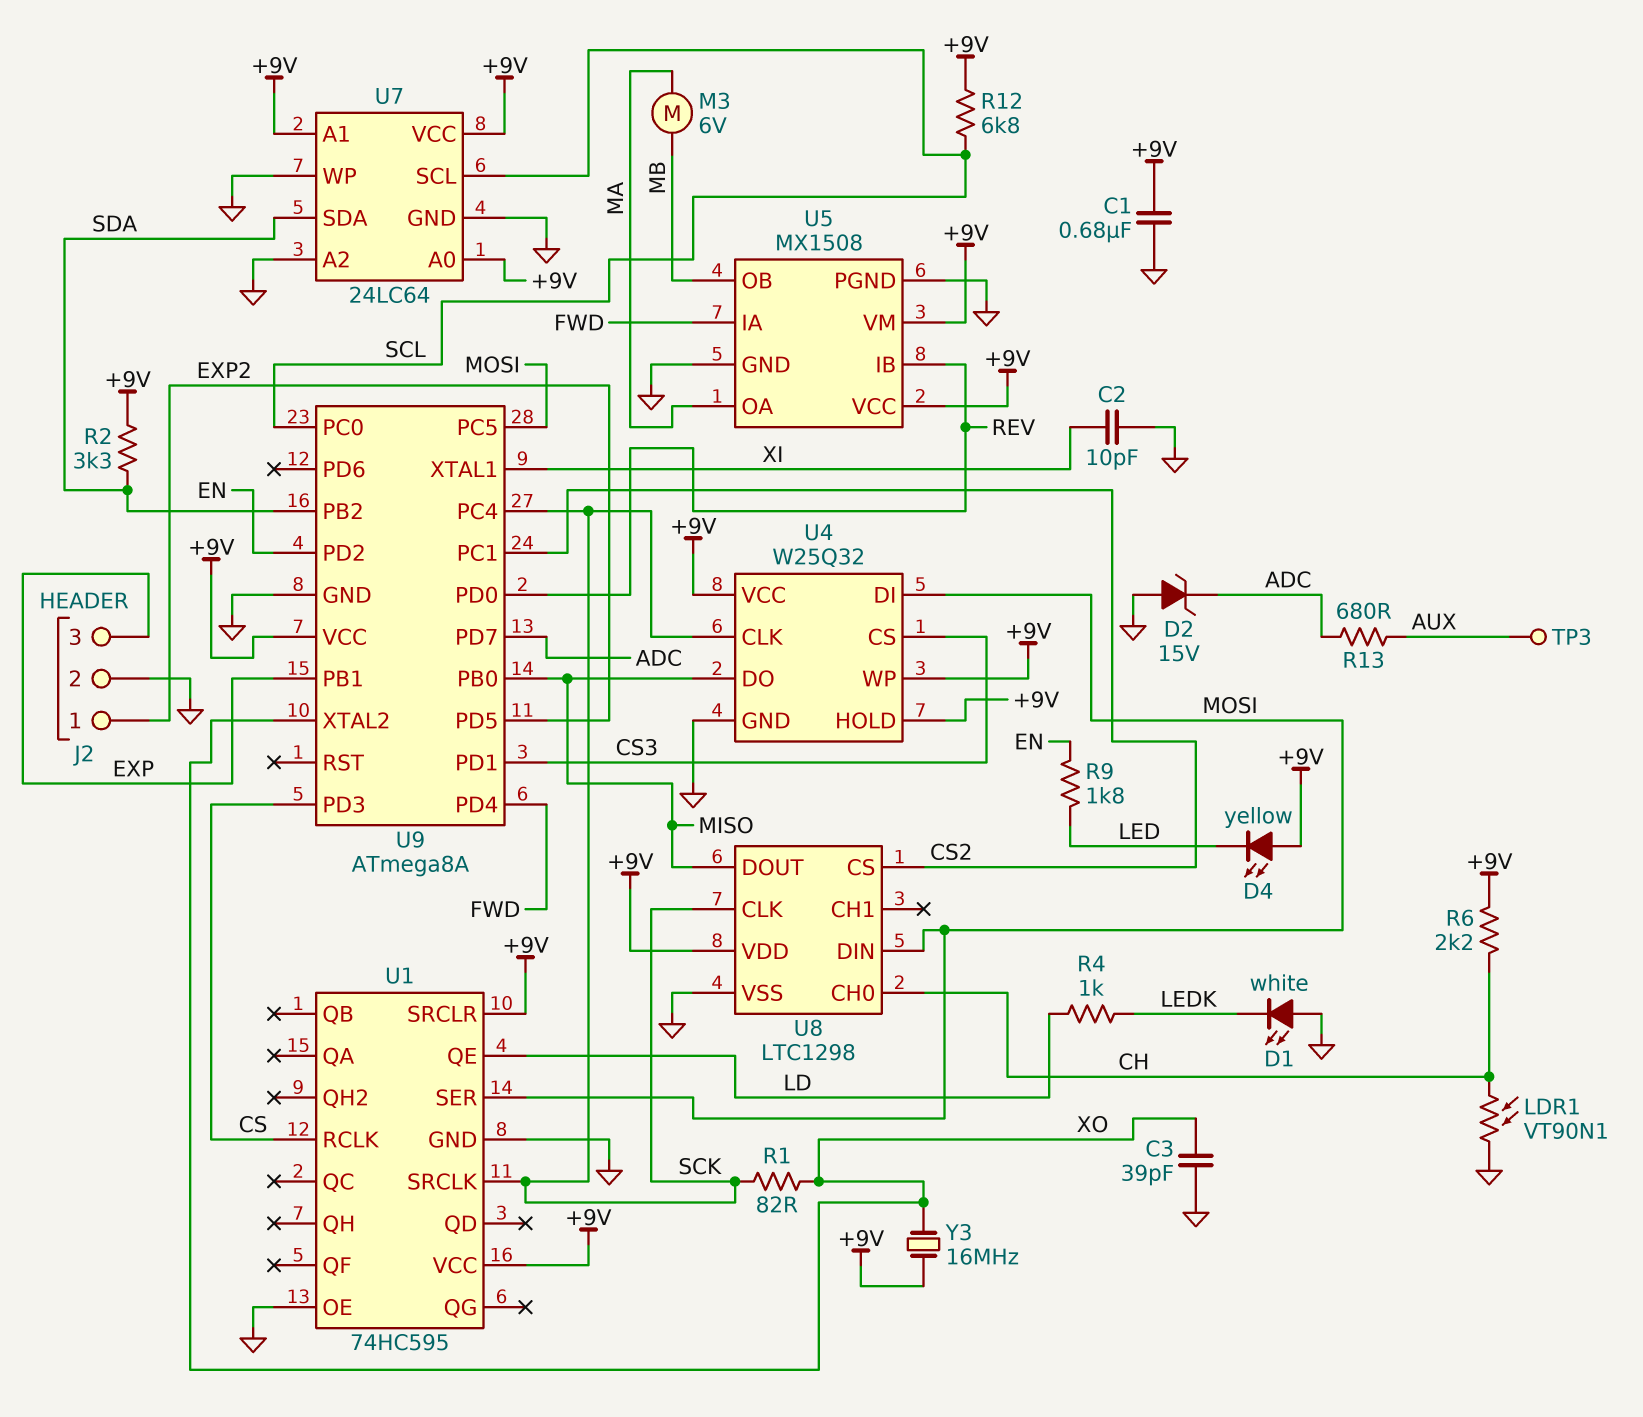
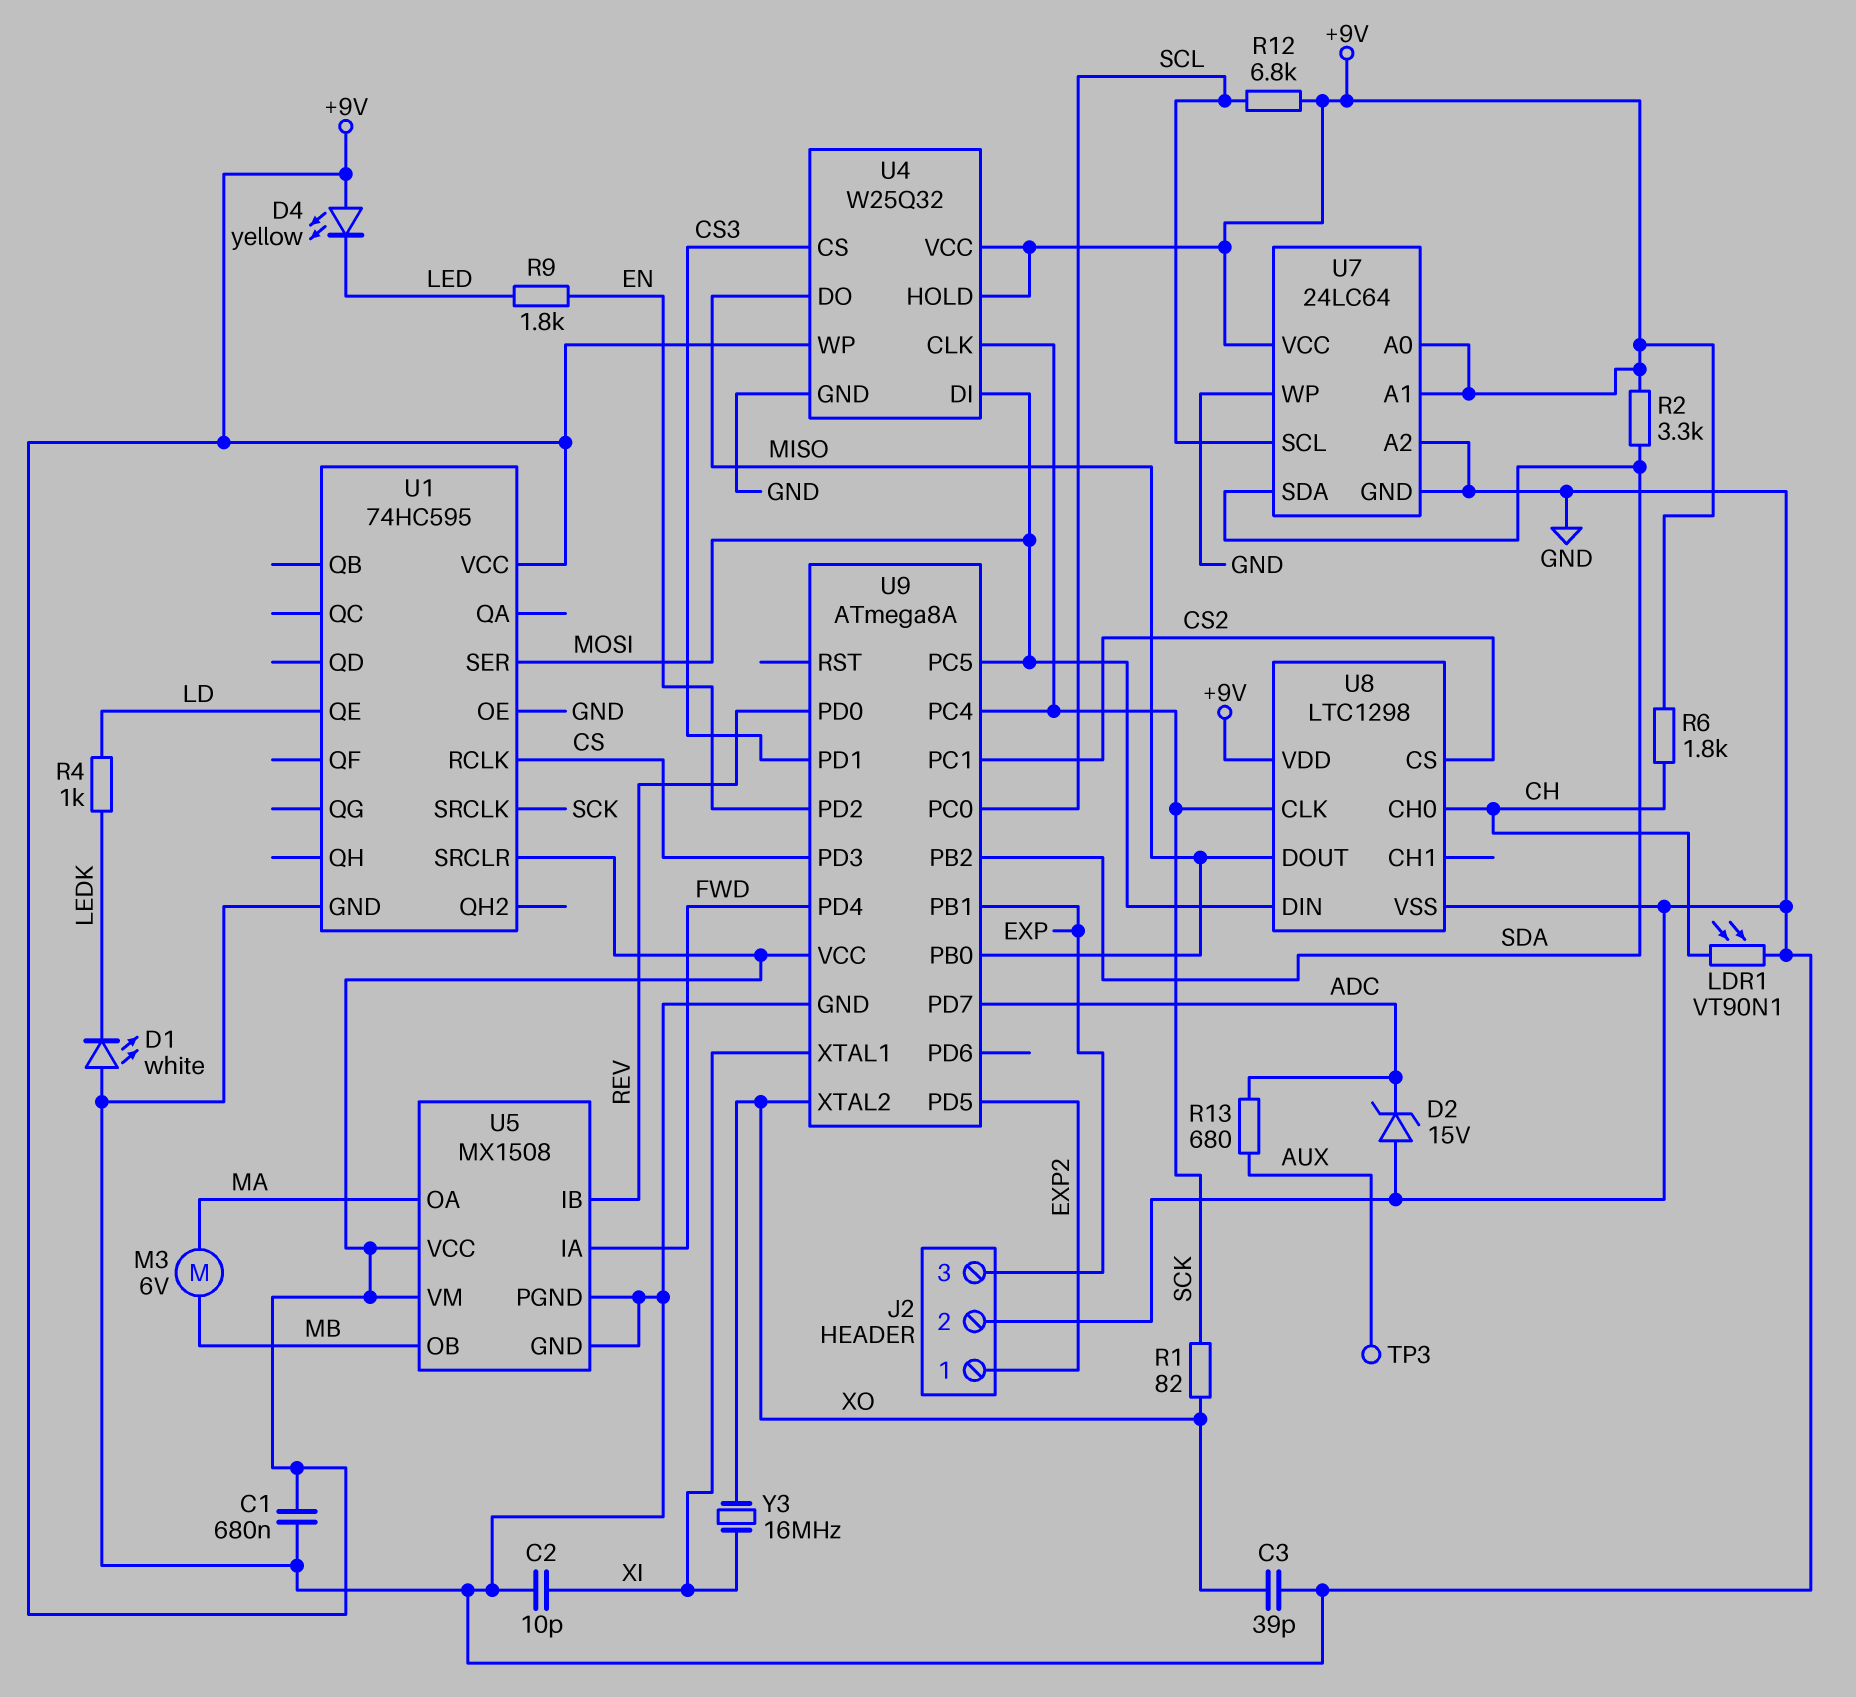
R6: 2.2k (+9V, CH) -> 1.8k (+9V, CH)
Y3: 16MHz (+9V, XO) -> 16MHz (XI, XO)

